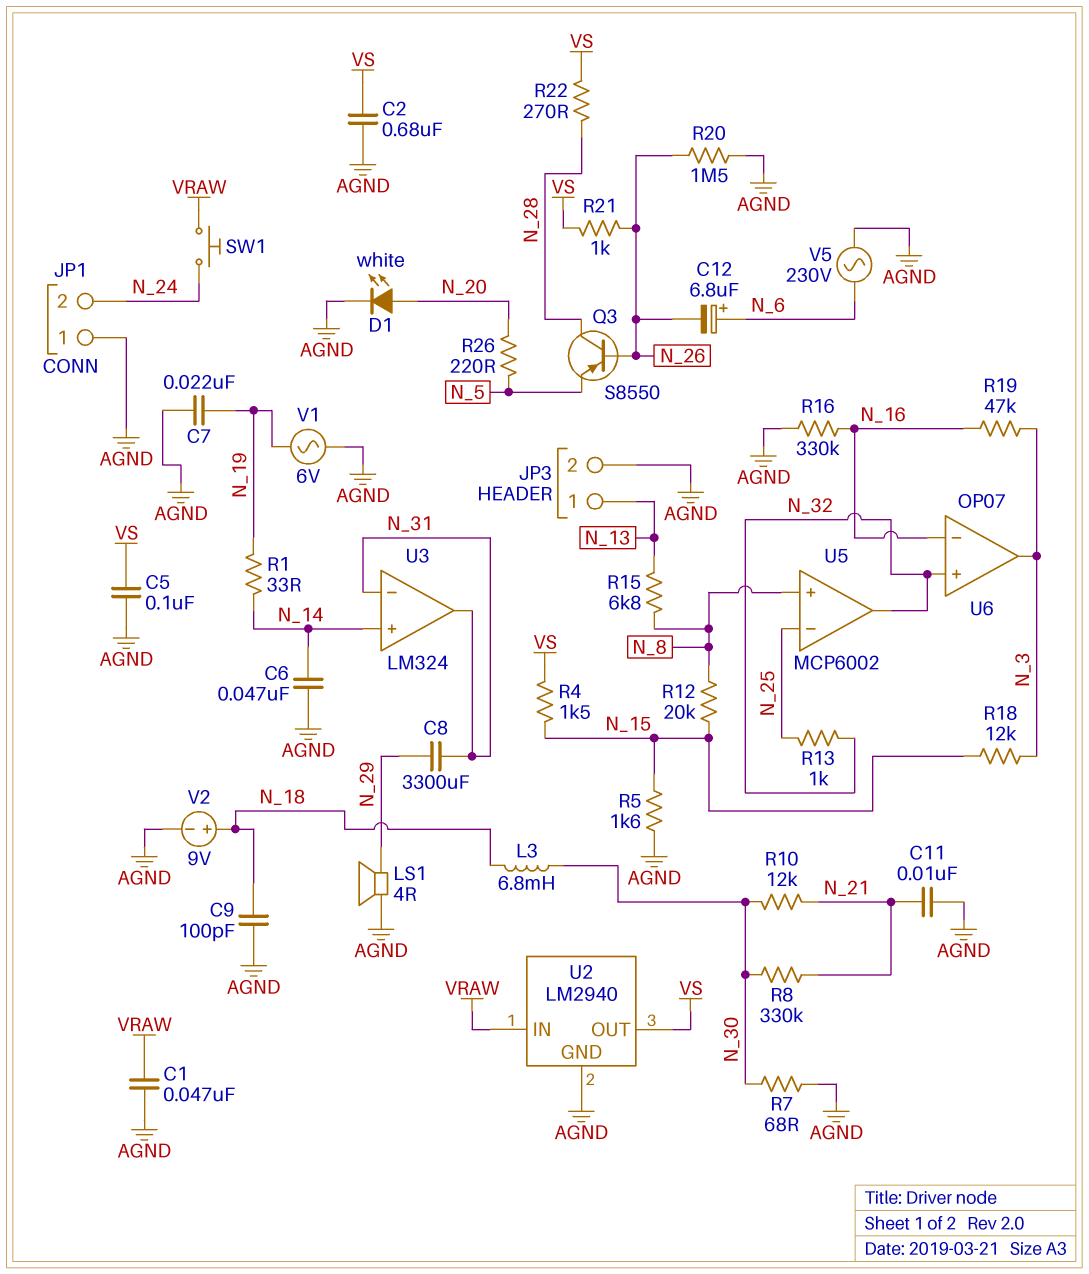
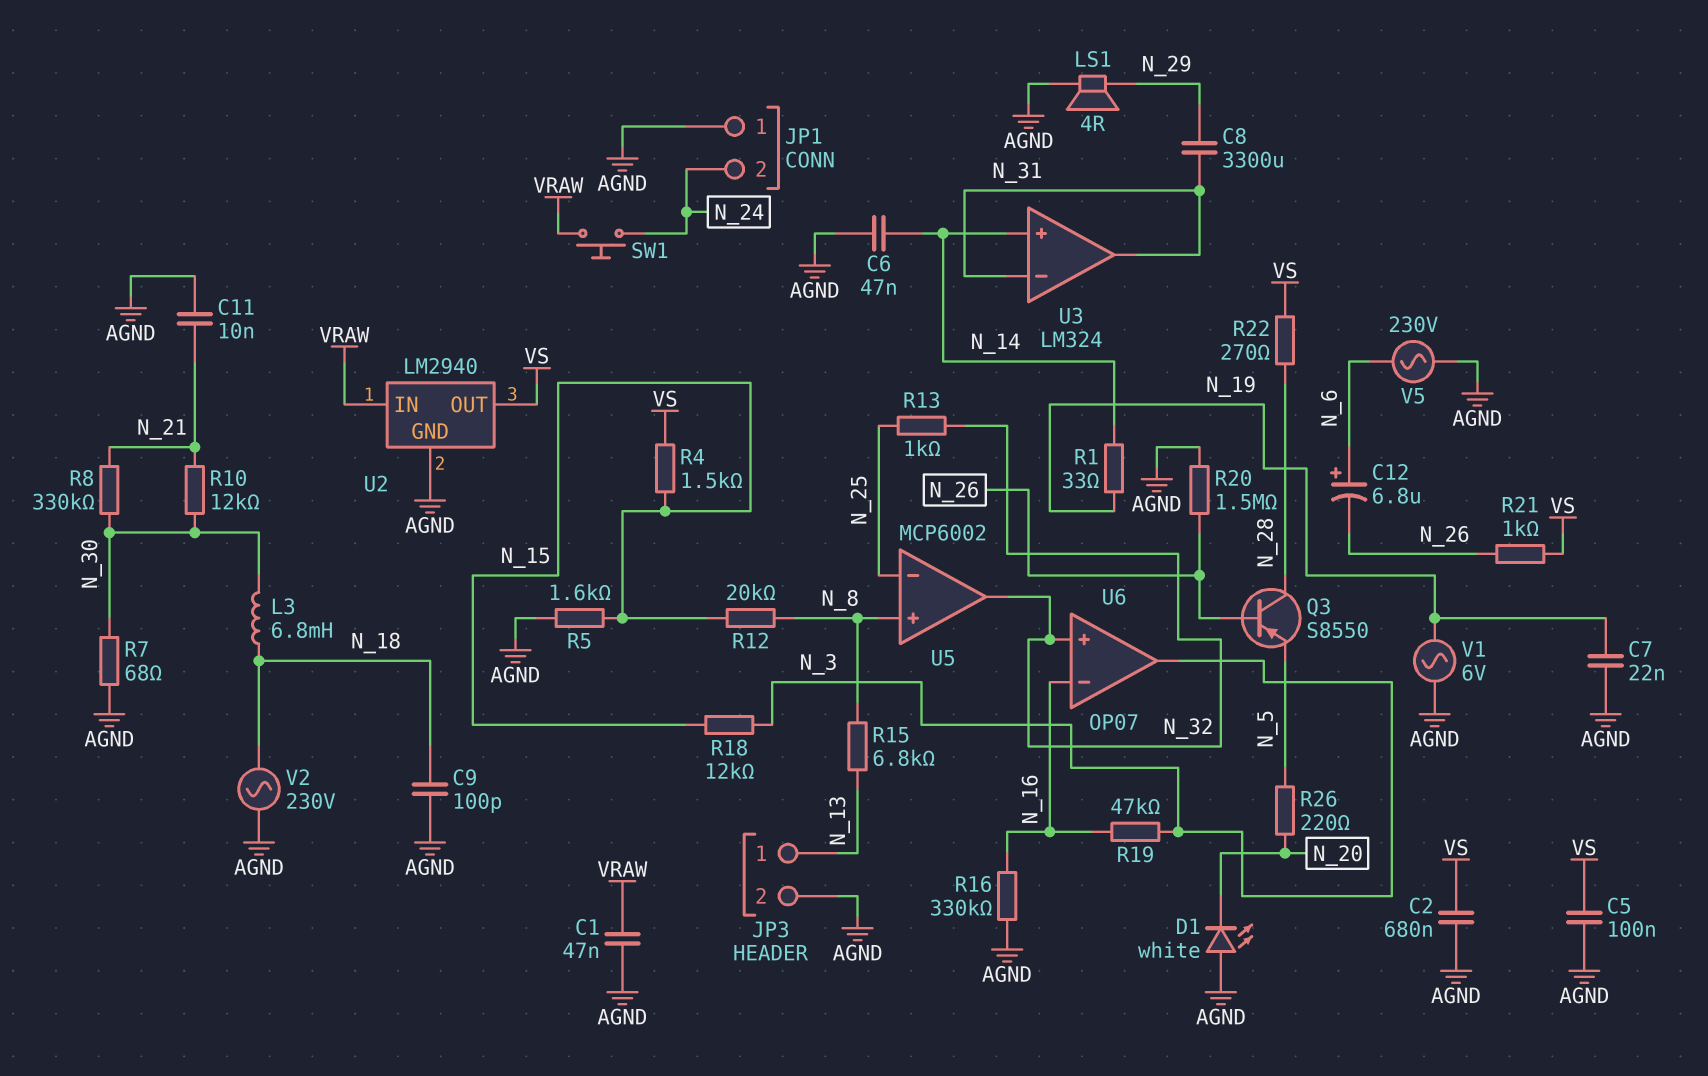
D1: LED white (A N_20, K AGND) -> LED white (A AGND, K N_20)
V2: 9V (plus N_18, minus AGND) -> AC 230V (AGND, N_18)

